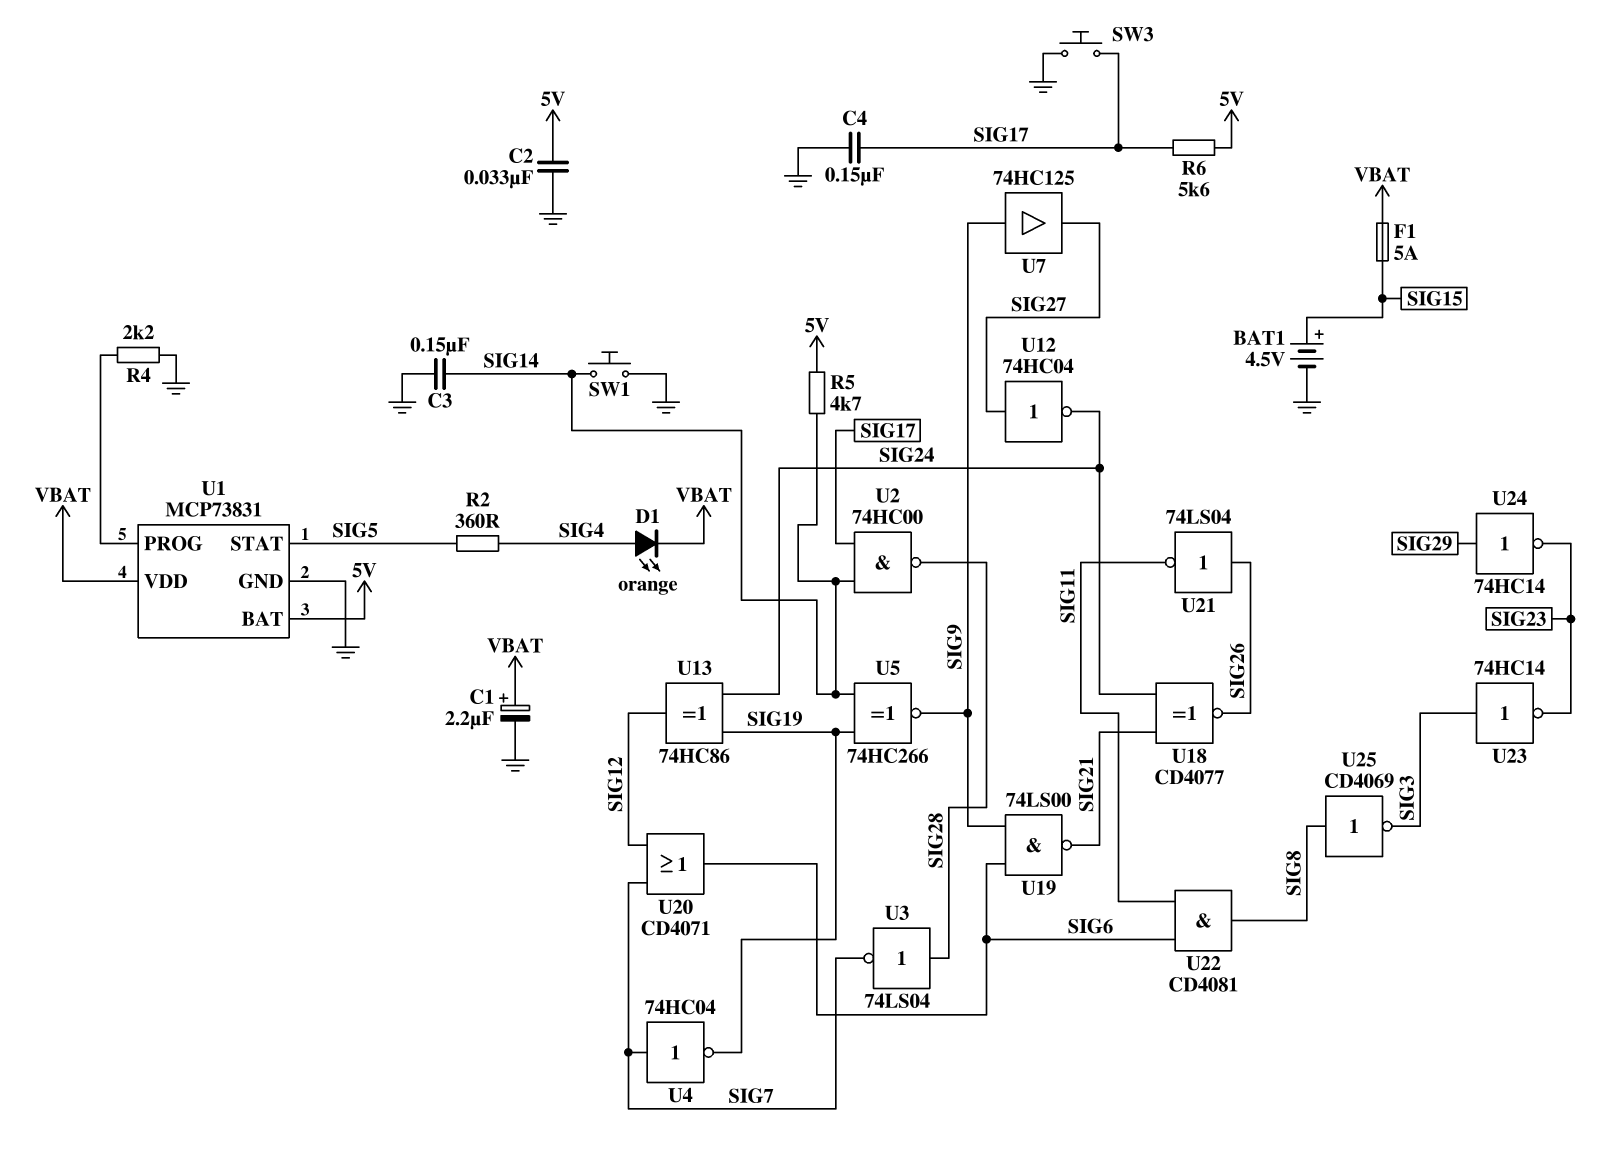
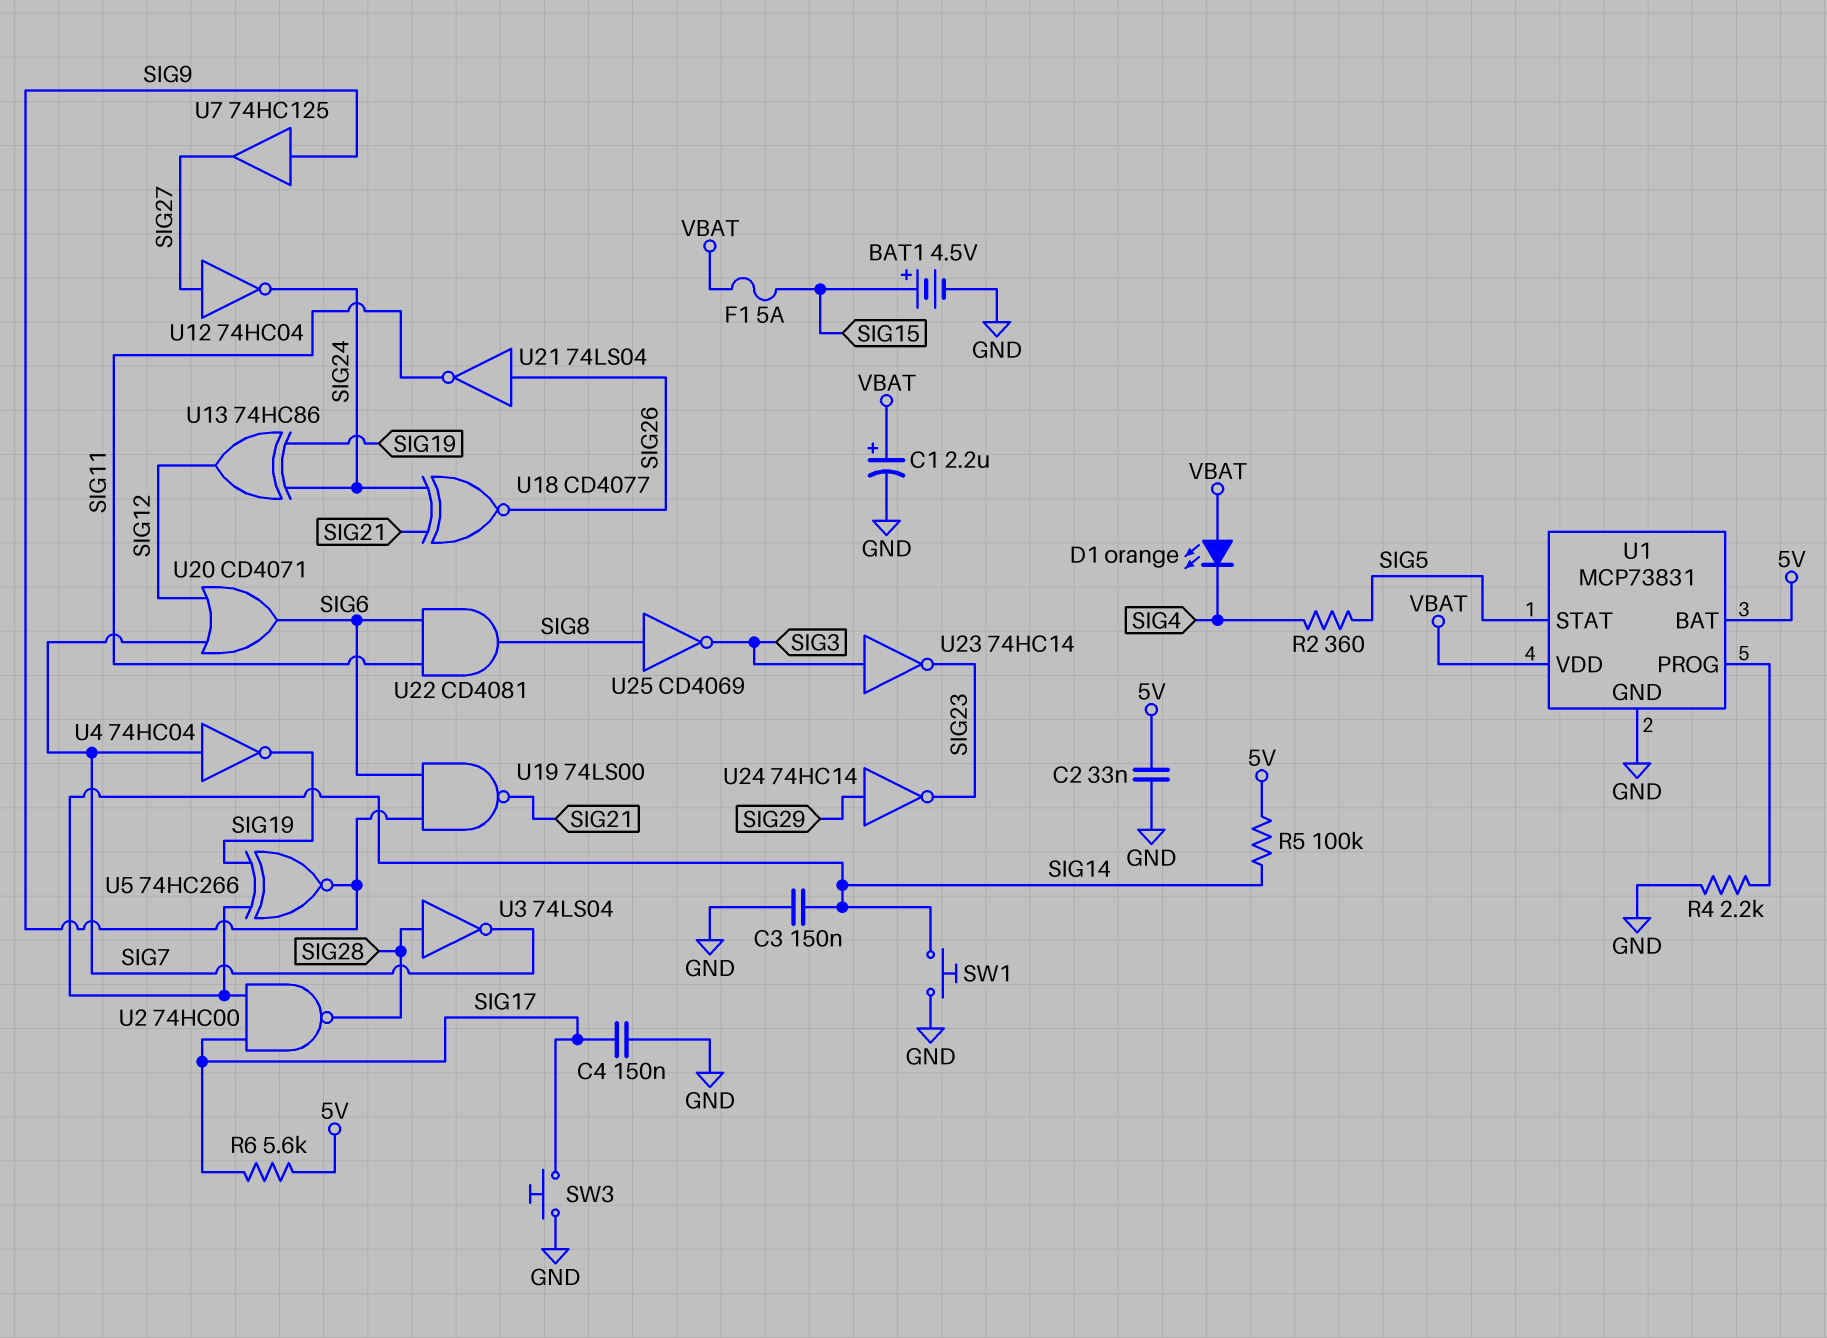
D1: LED orange (A SIG4, K VBAT) -> LED orange (A VBAT, K SIG4)
R5: 4.7k (5V, SIG14) -> 100k (5V, SIG14)

